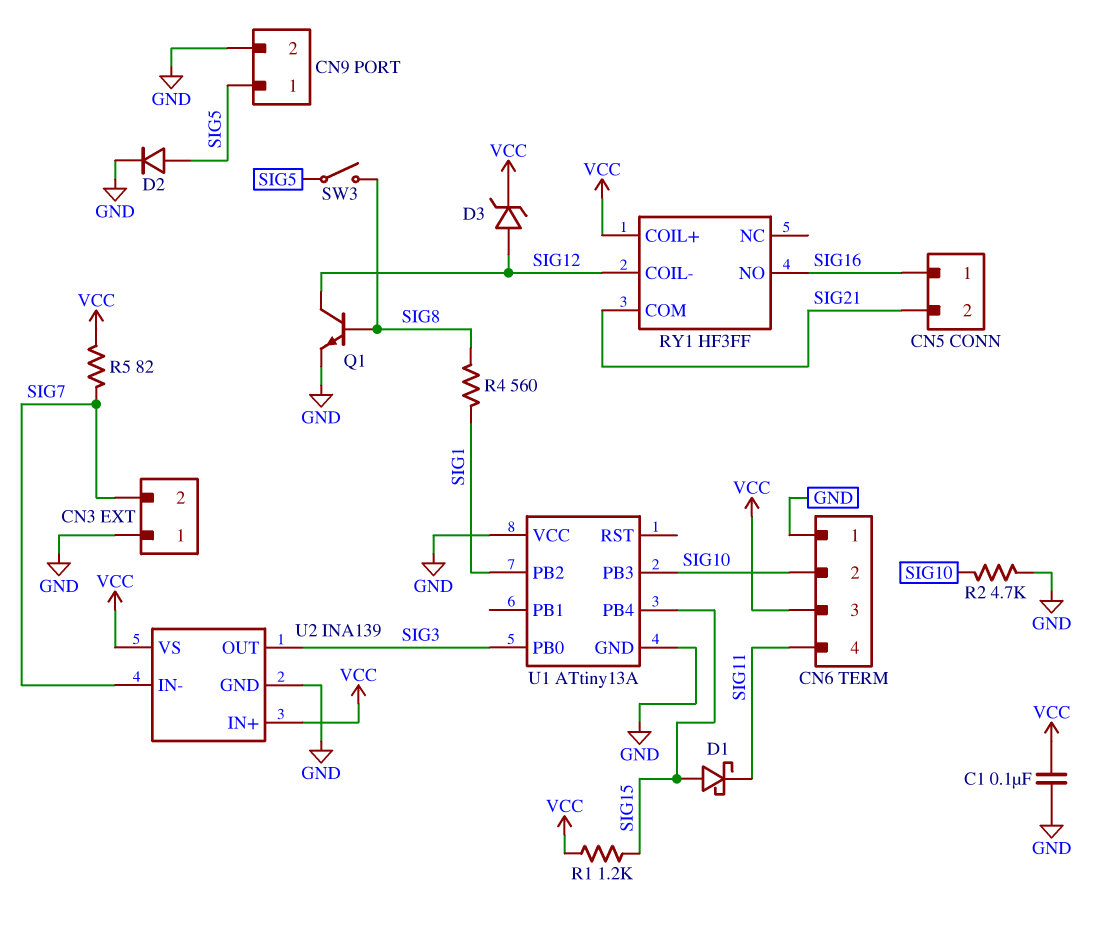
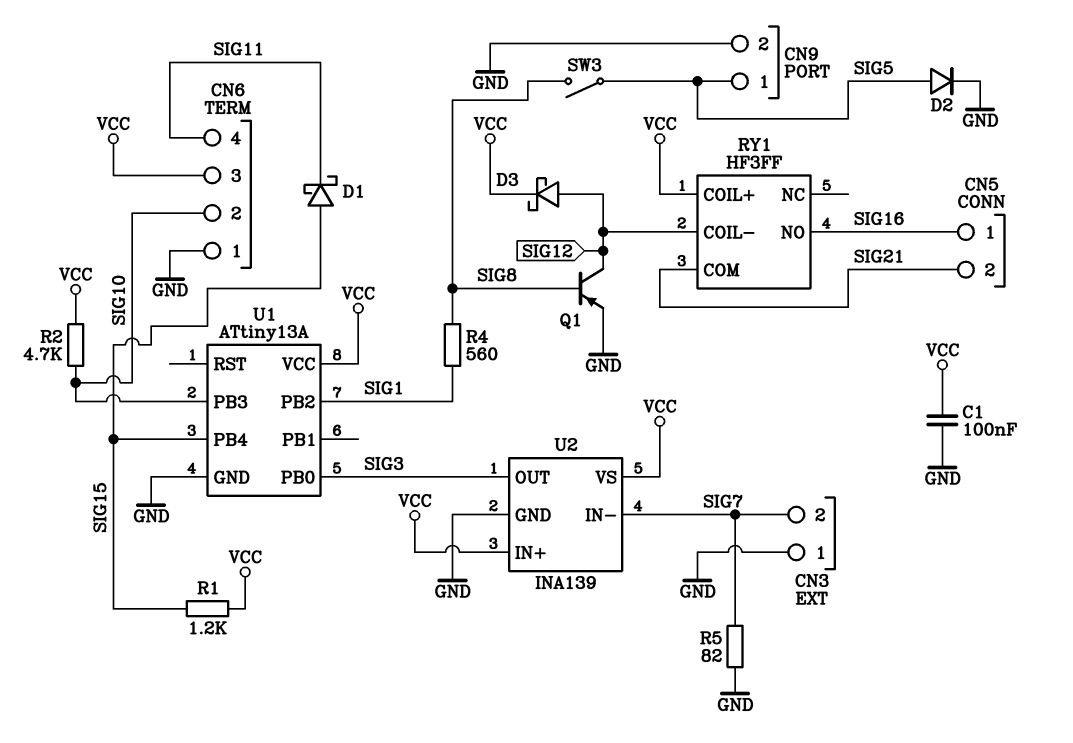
D3: zener (A SIG12, K VCC) -> schottky (A SIG12, K VCC)
Q1: NPN (B SIG8, C SIG12, E GND) -> PNP (B SIG8, C SIG12, E GND)
R2: 4.7k (GND, SIG10) -> 4.7k (SIG10, VCC)
R5: 82 (SIG7, VCC) -> 82 (GND, SIG7)
U1 pin VCC: GND -> VCC

